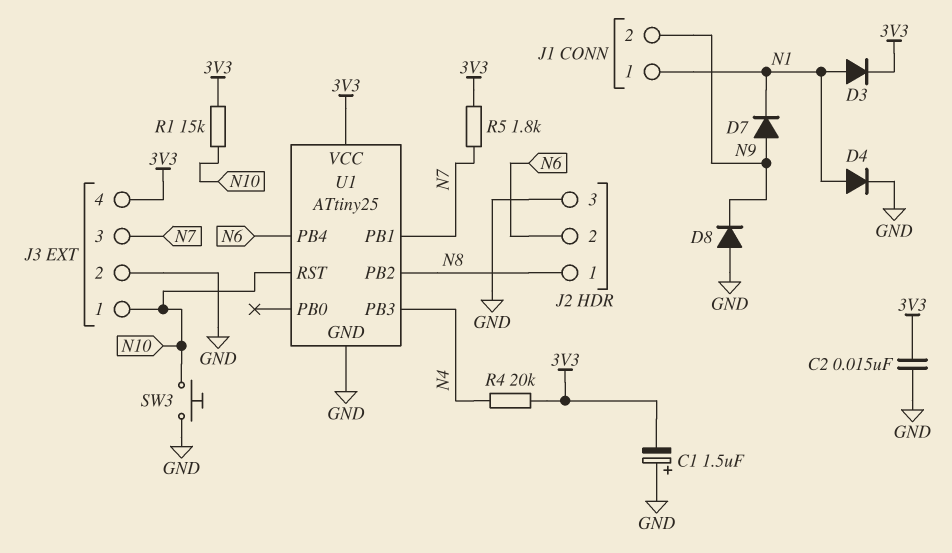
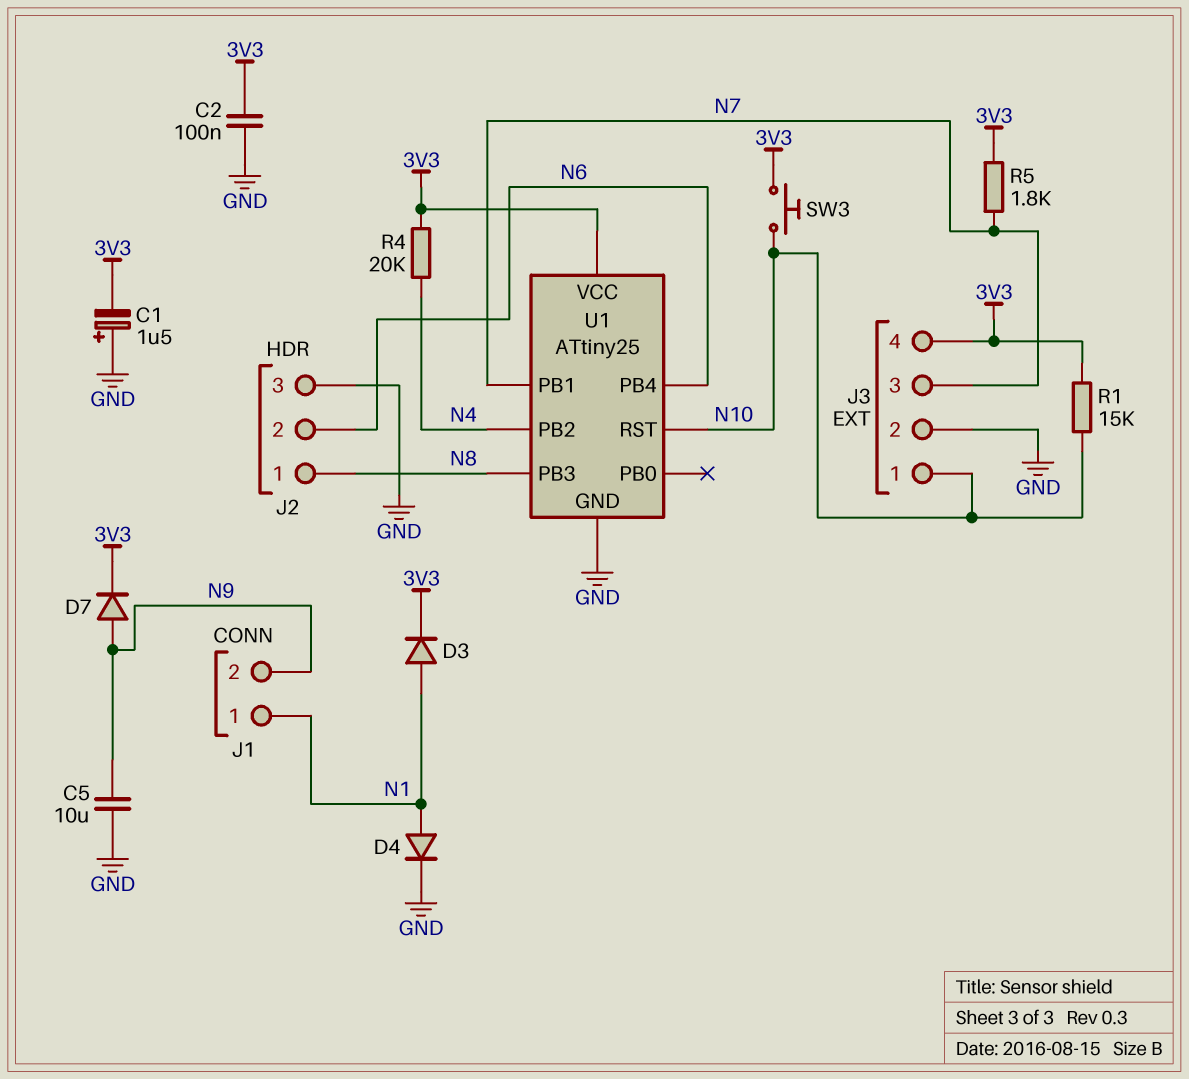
C2: 15nF (3V3, GND) -> 100nF (3V3, GND)
C5: none -> 10uF (GND, N9)
D7: diode (A N9, K N1) -> diode (A N9, K 3V3)
D8: diode (A GND, K N9) -> none
SW3: button (GND, N10) -> button (3V3, N10)
U1 pin PB2: N8 -> N4
U1 pin PB3: N4 -> N8

